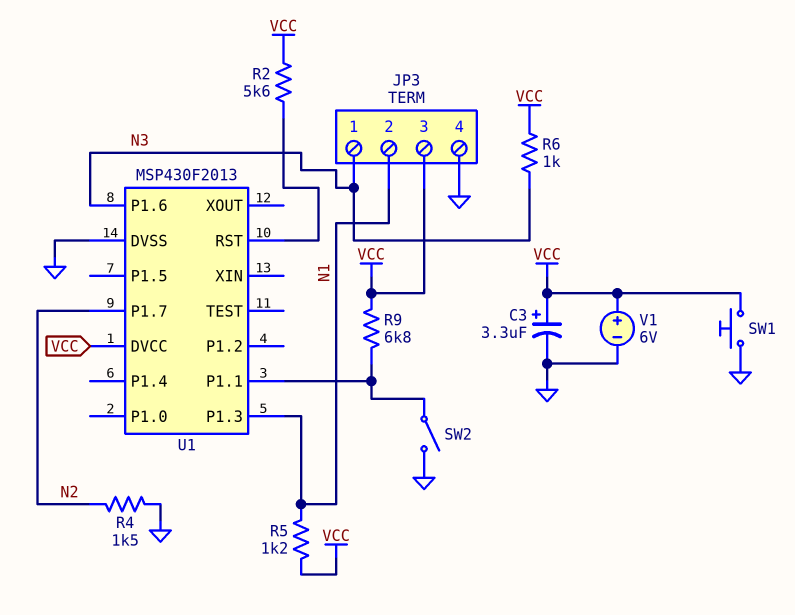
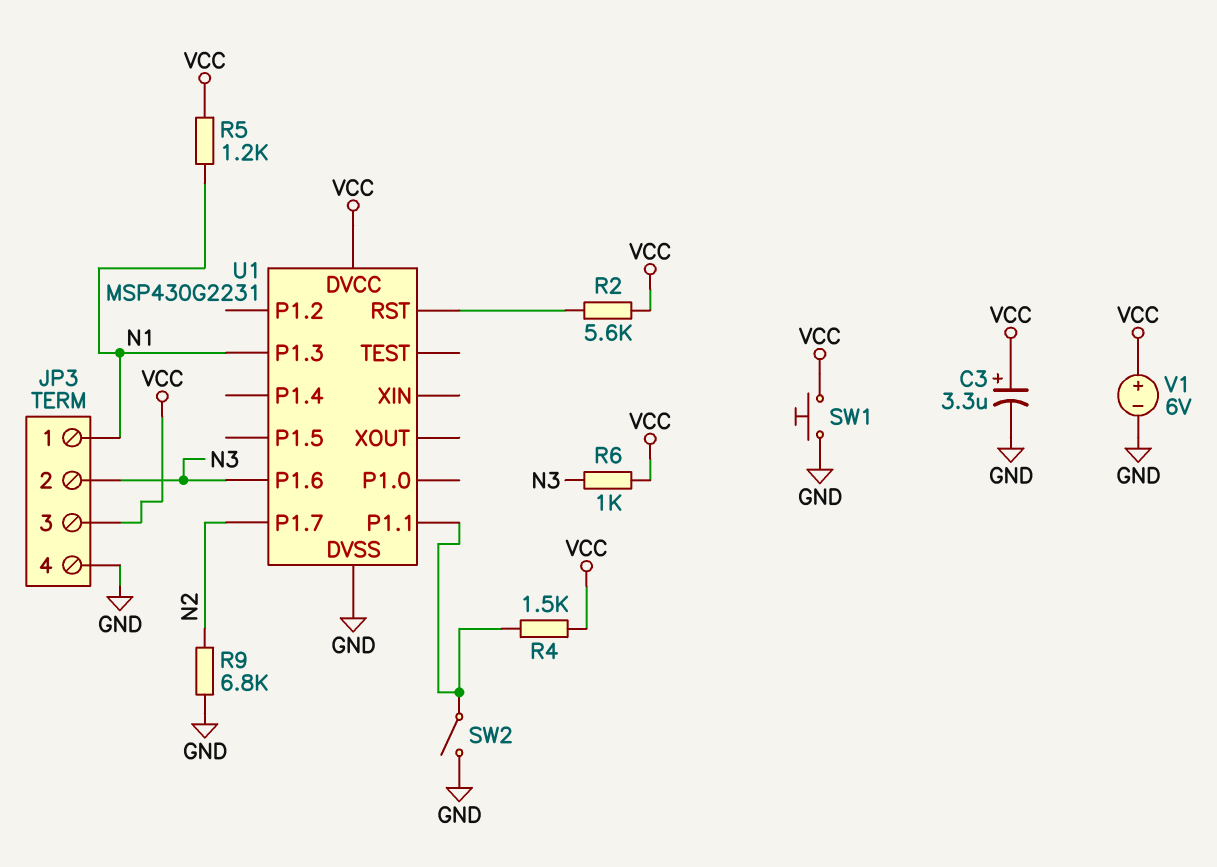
JP3 pin 1: N3 -> N1
JP3 pin 2: N1 -> N3
R4: 1.5k (GND, N2) -> 1.5k (U1/P1.1, VCC)
R9: 6.8k (U1/P1.1, VCC) -> 6.8k (GND, N2)
U1: MSP430F2013 -> MSP430G2231

